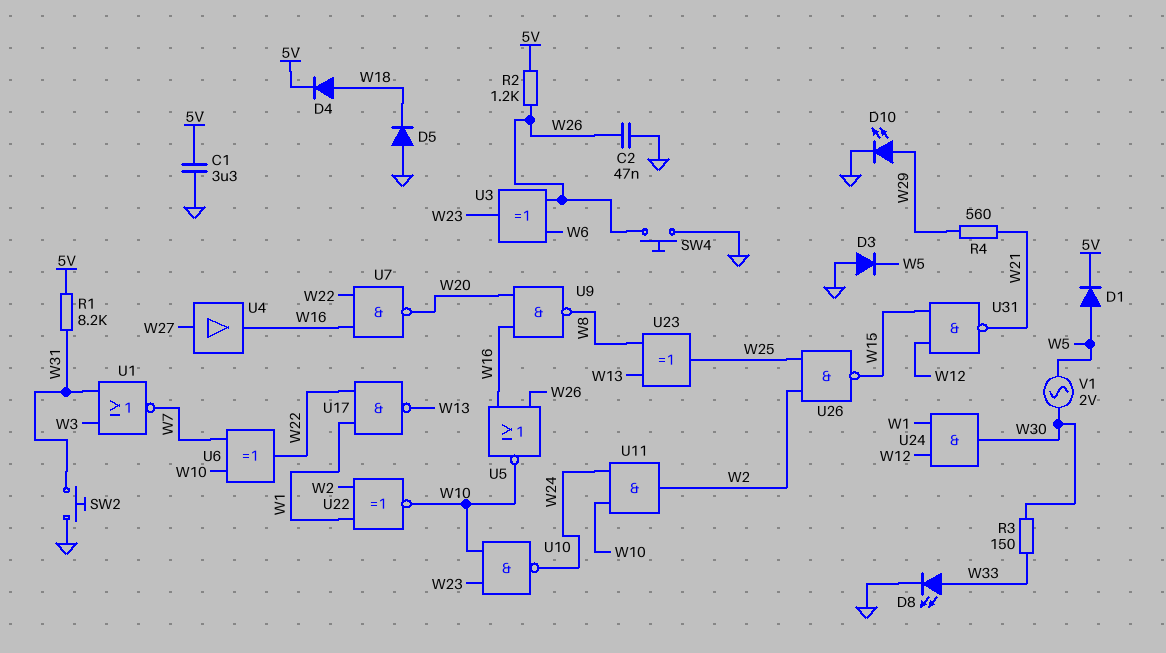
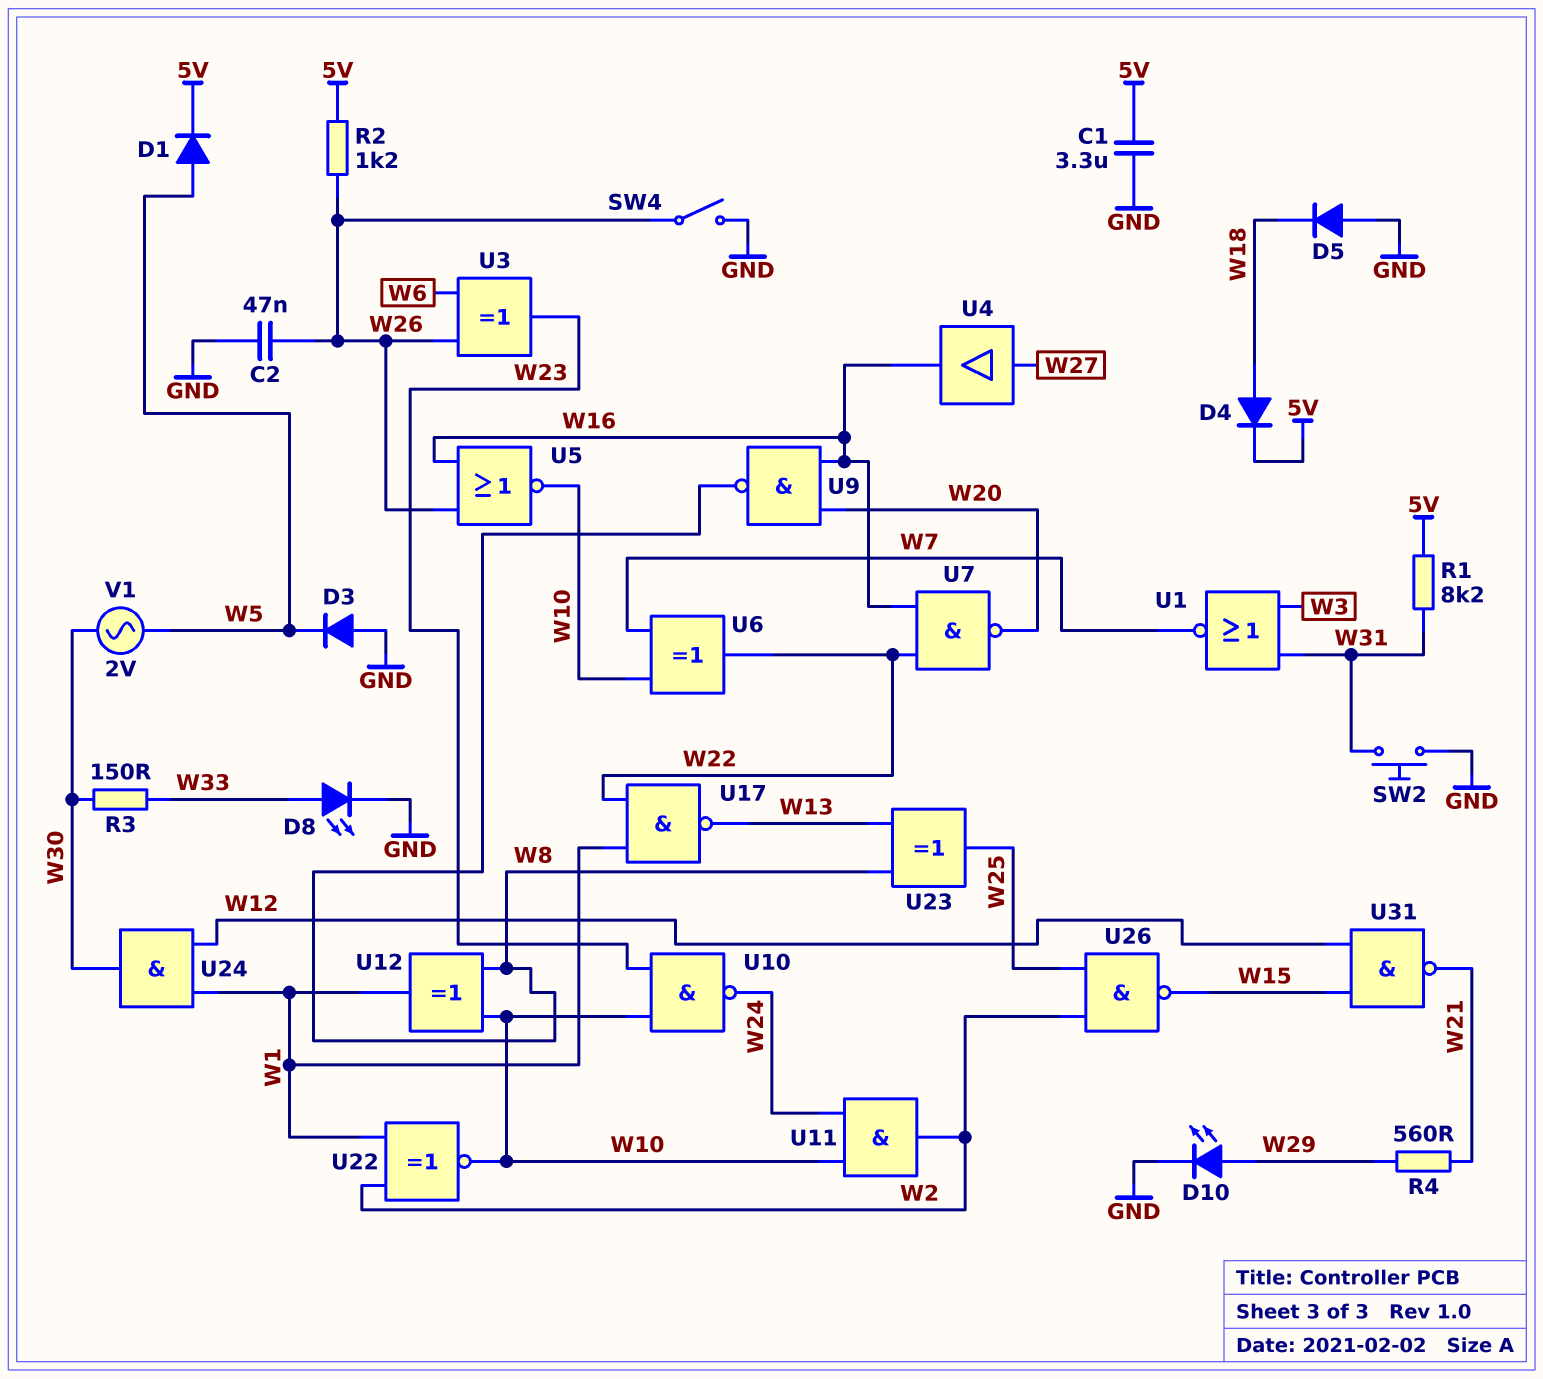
SW4: button (GND, W26) -> switch (GND, W26)
U12: none -> XOR (in W8, in W10, out W1)

